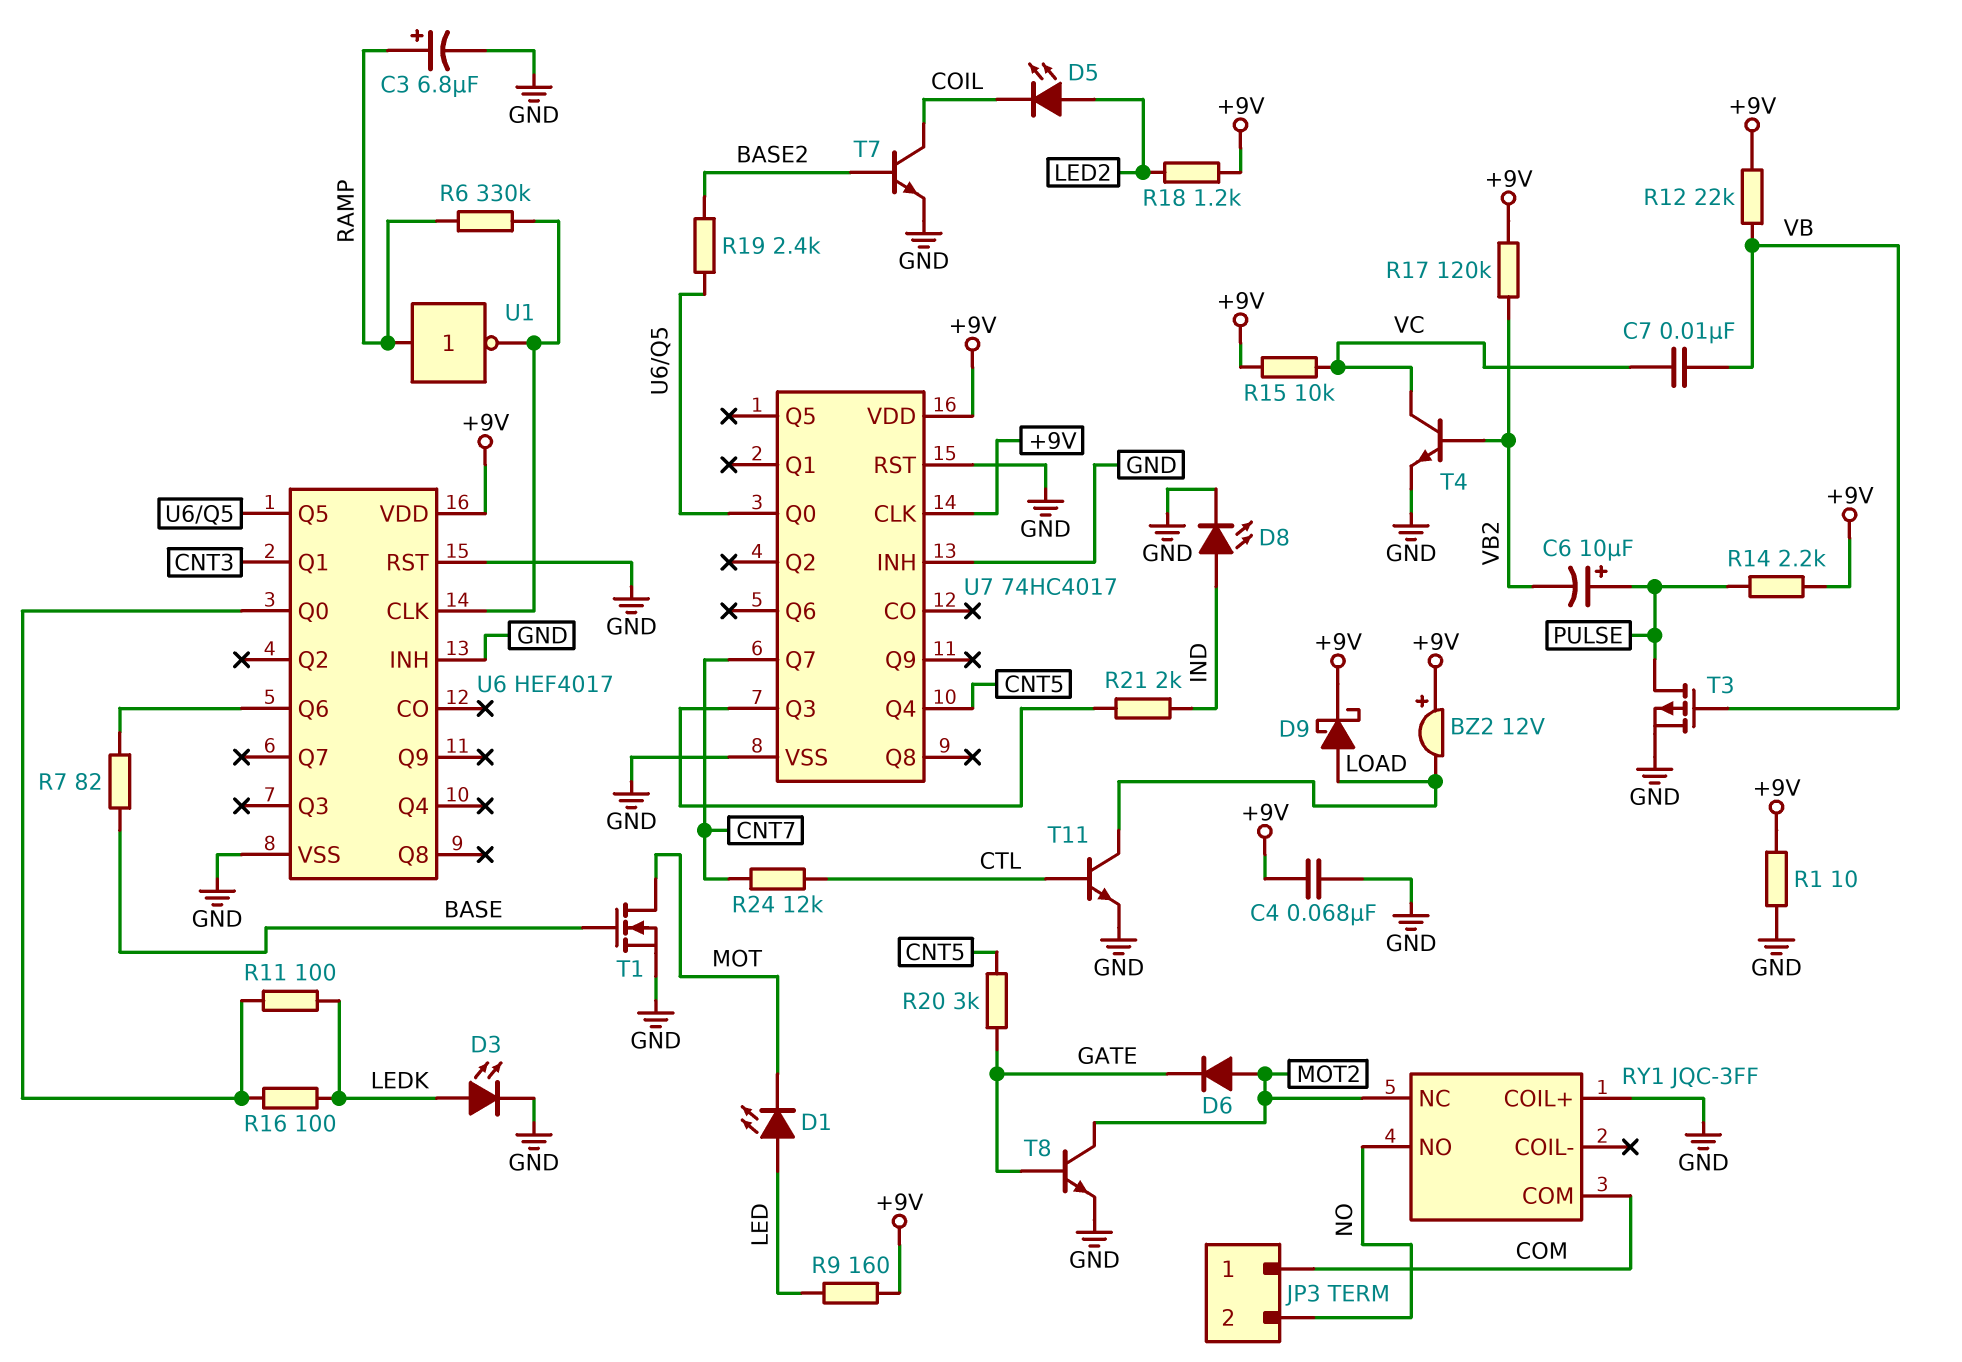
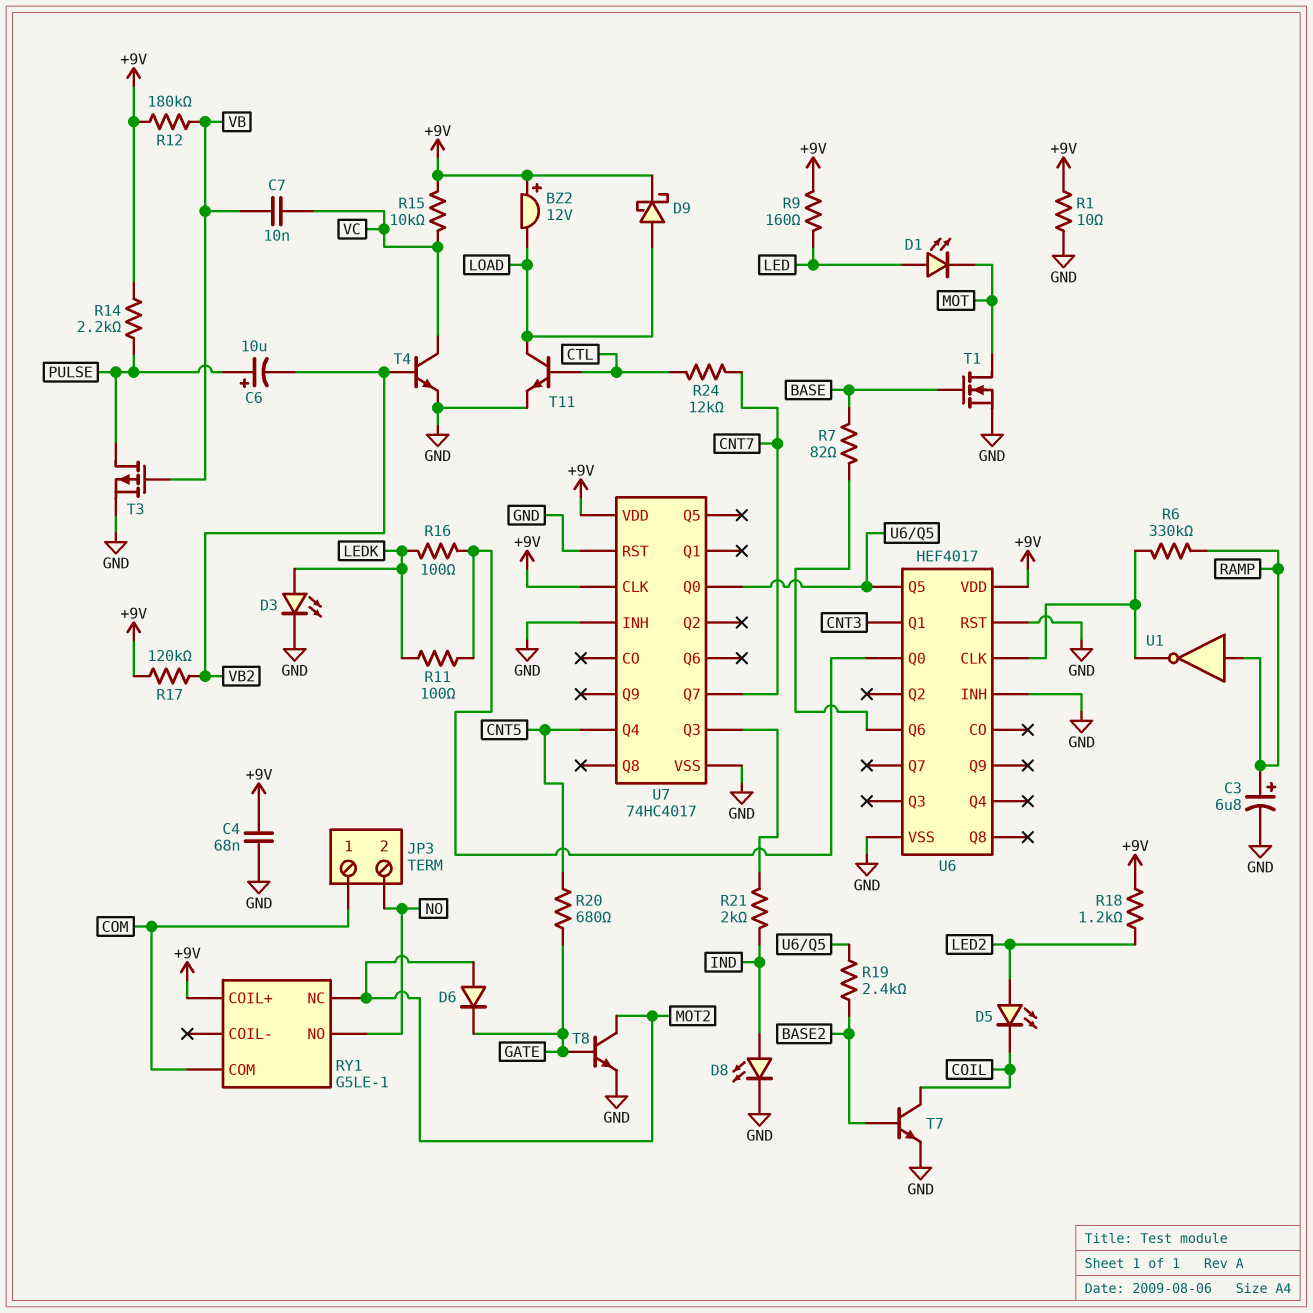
R12: 22k (+9V, VB) -> 180k (+9V, VB)
R20: 3k (CNT5, GATE) -> 680 (CNT5, GATE)
RY1: JQC-3FF -> G5LE-1
RY1 pin COIL+: GND -> +9V

